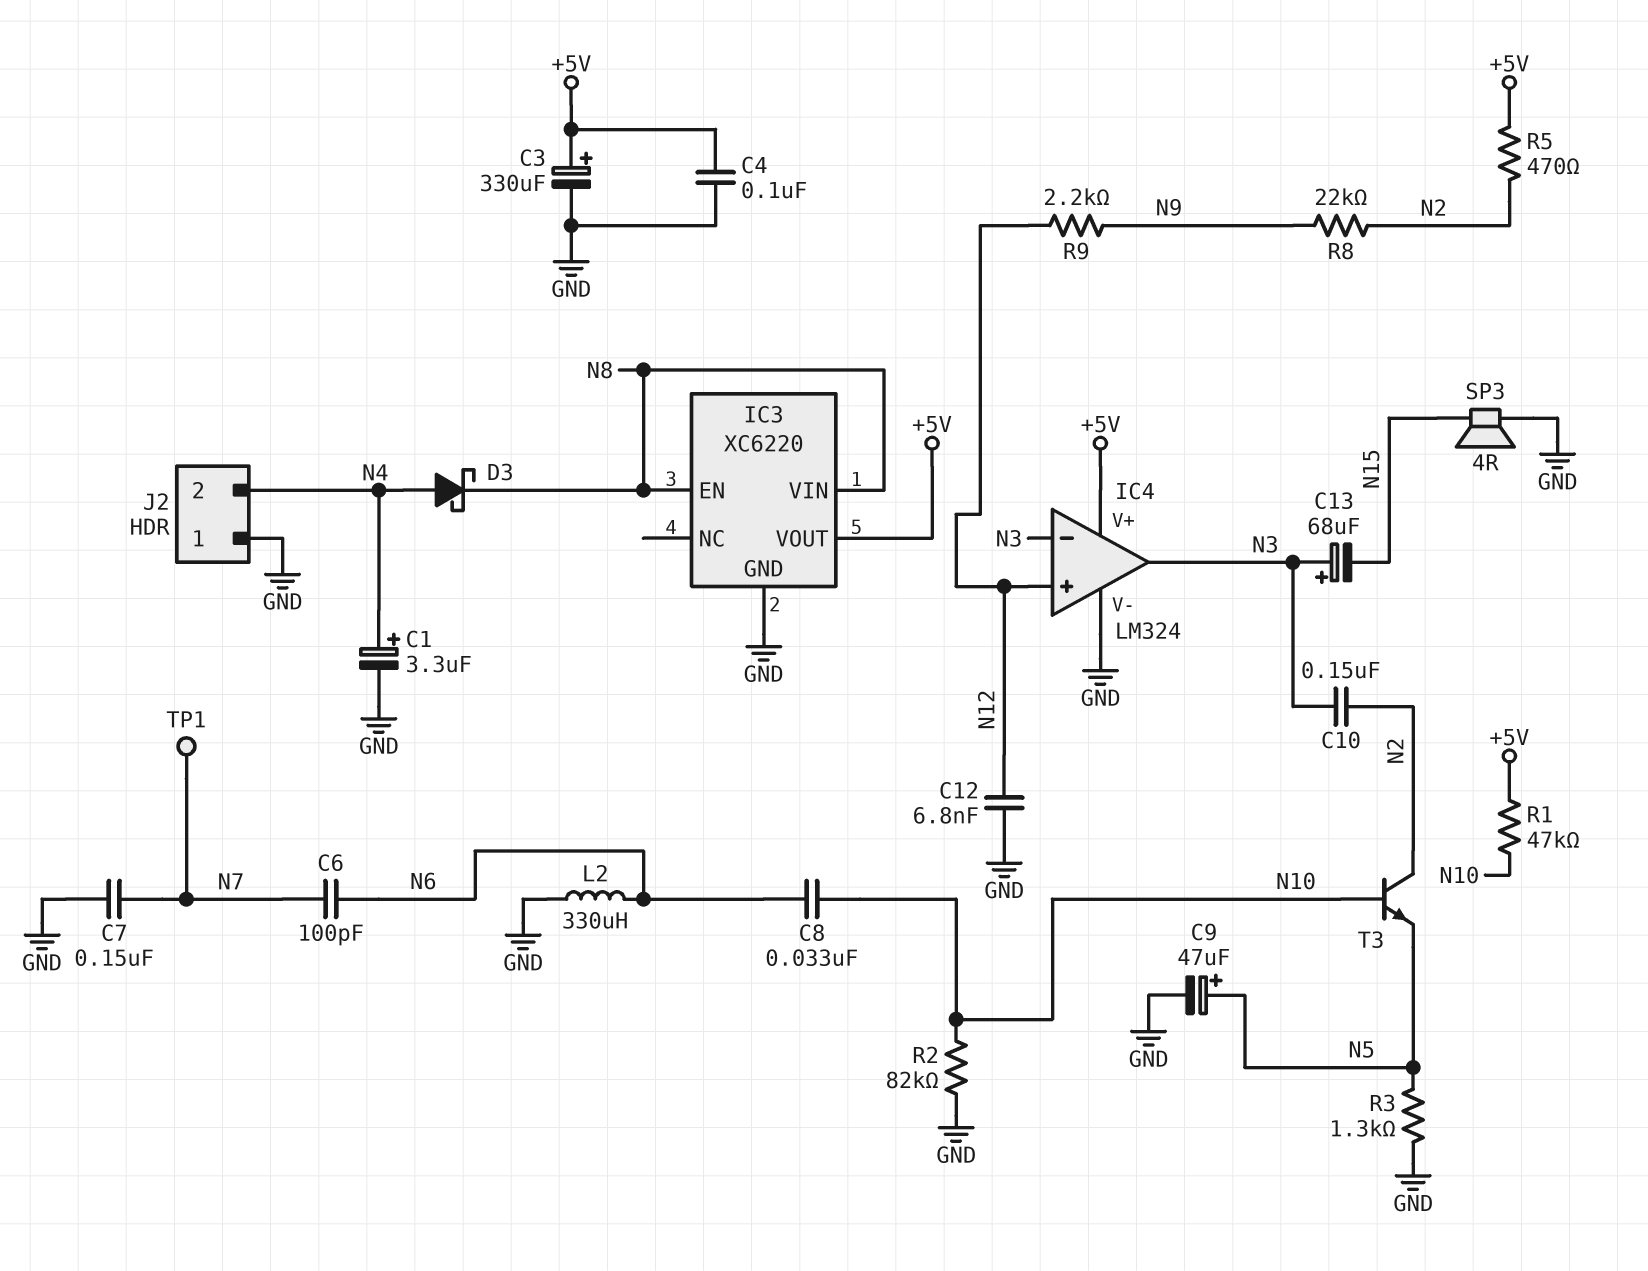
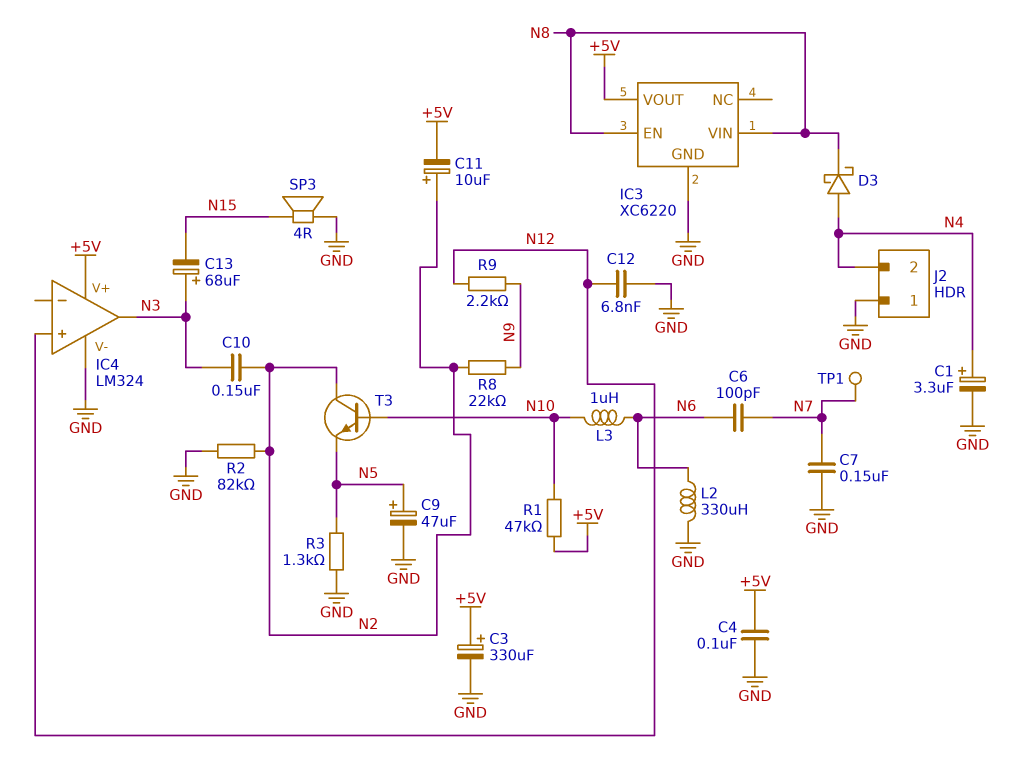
C8: 33nF (N6, N10) -> none
C11: none -> 10uF (plus N2, minus +5V)
IC4 pin in-: N3 -> none
L3: none -> 1uH (N6, N10)
R2: 82k (GND, N10) -> 82k (GND, N2)
R5: 470 (+5V, N2) -> none

